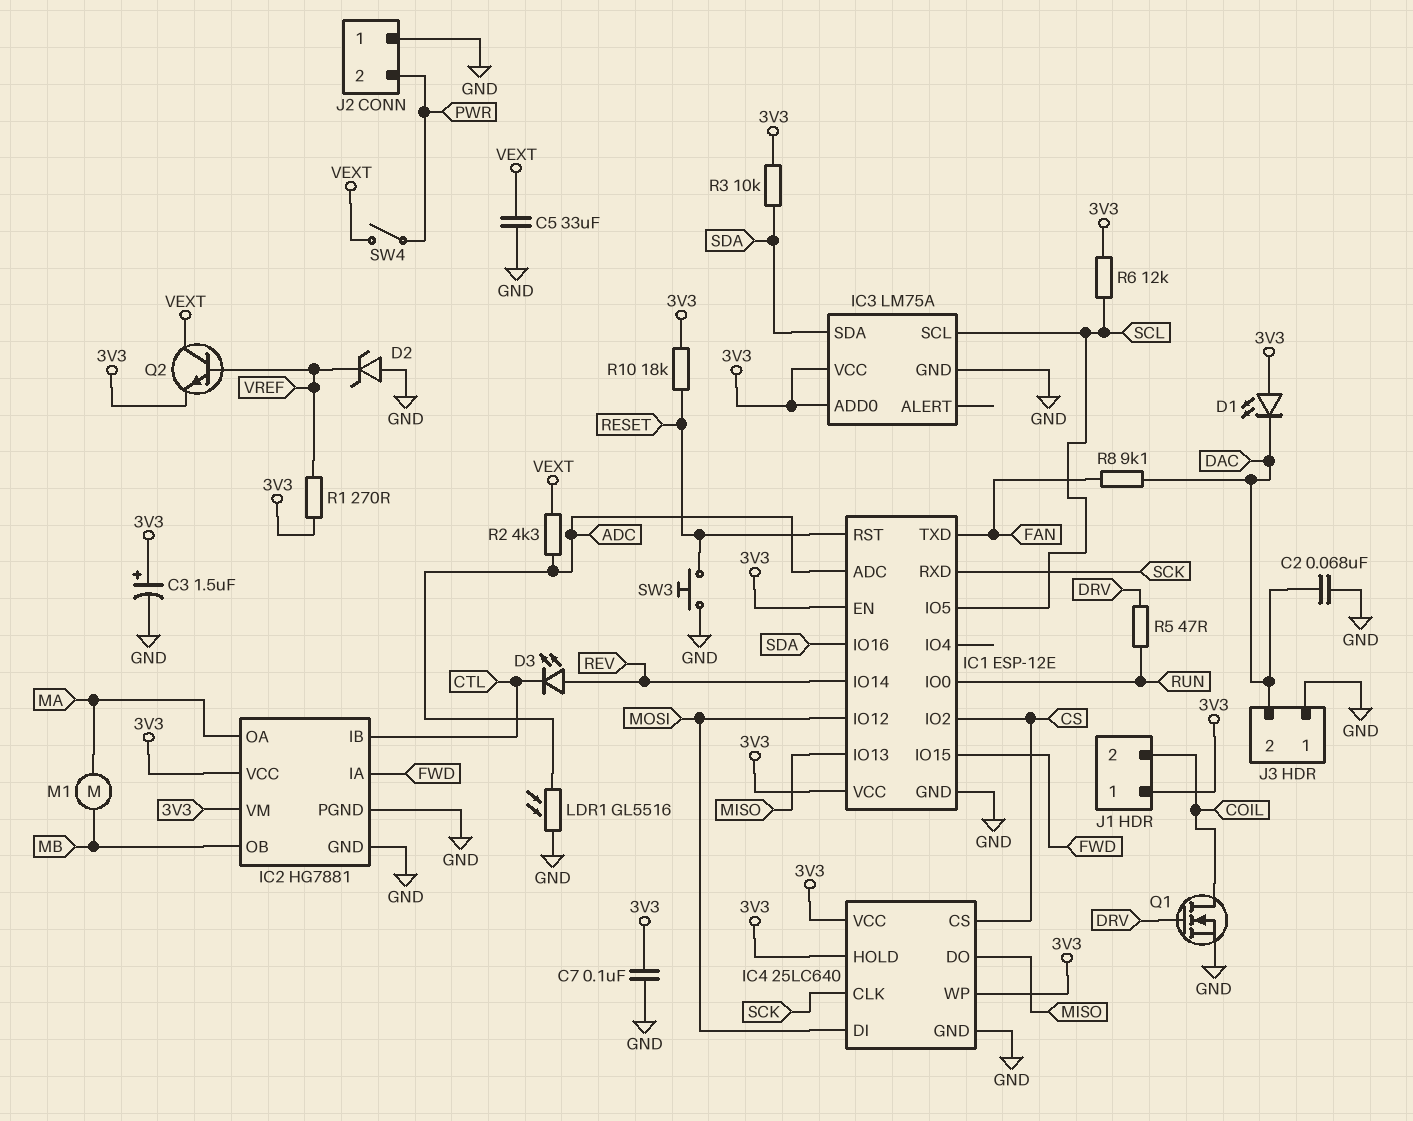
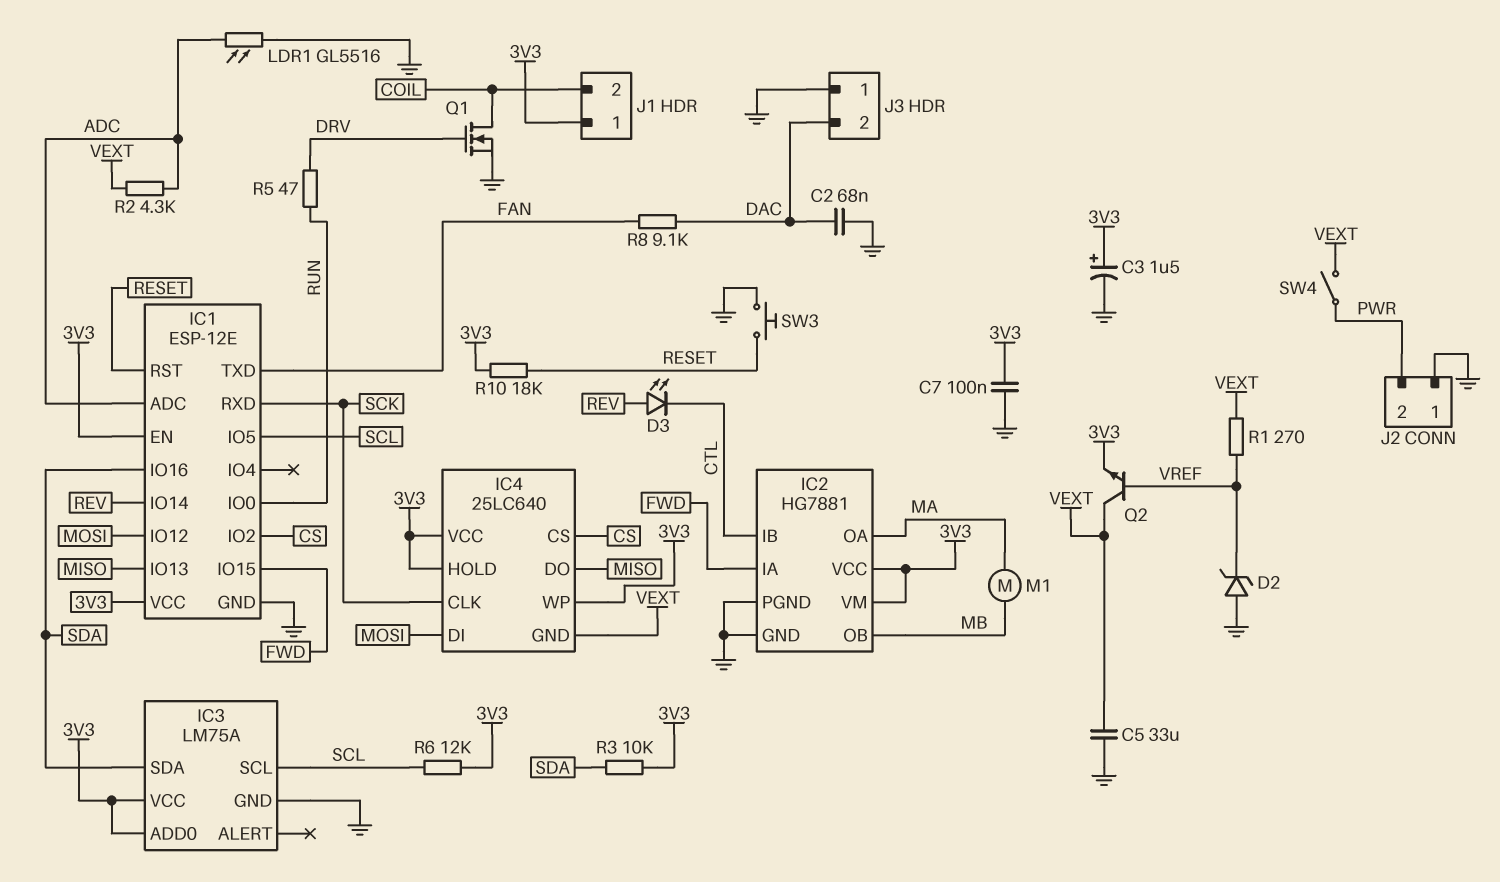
D1: LED (A 3V3, K DAC) -> none
IC4 pin GND: GND -> VEXT
R1: 270 (3V3, VREF) -> 270 (VEXT, VREF)

